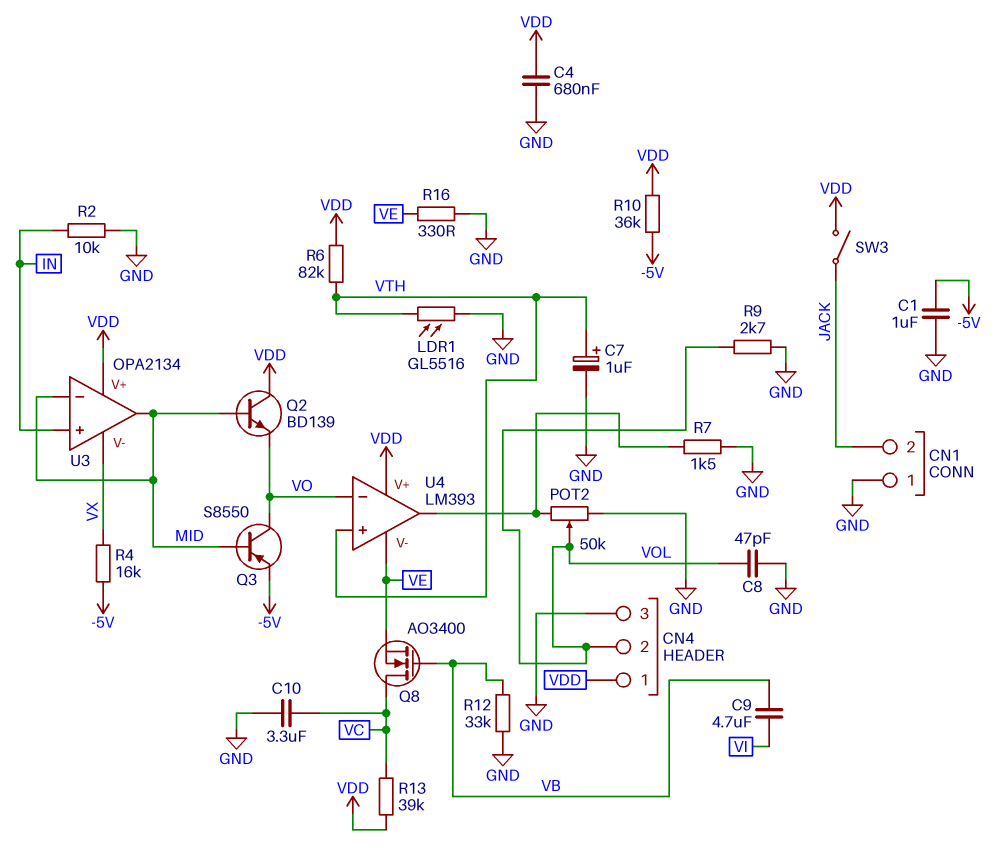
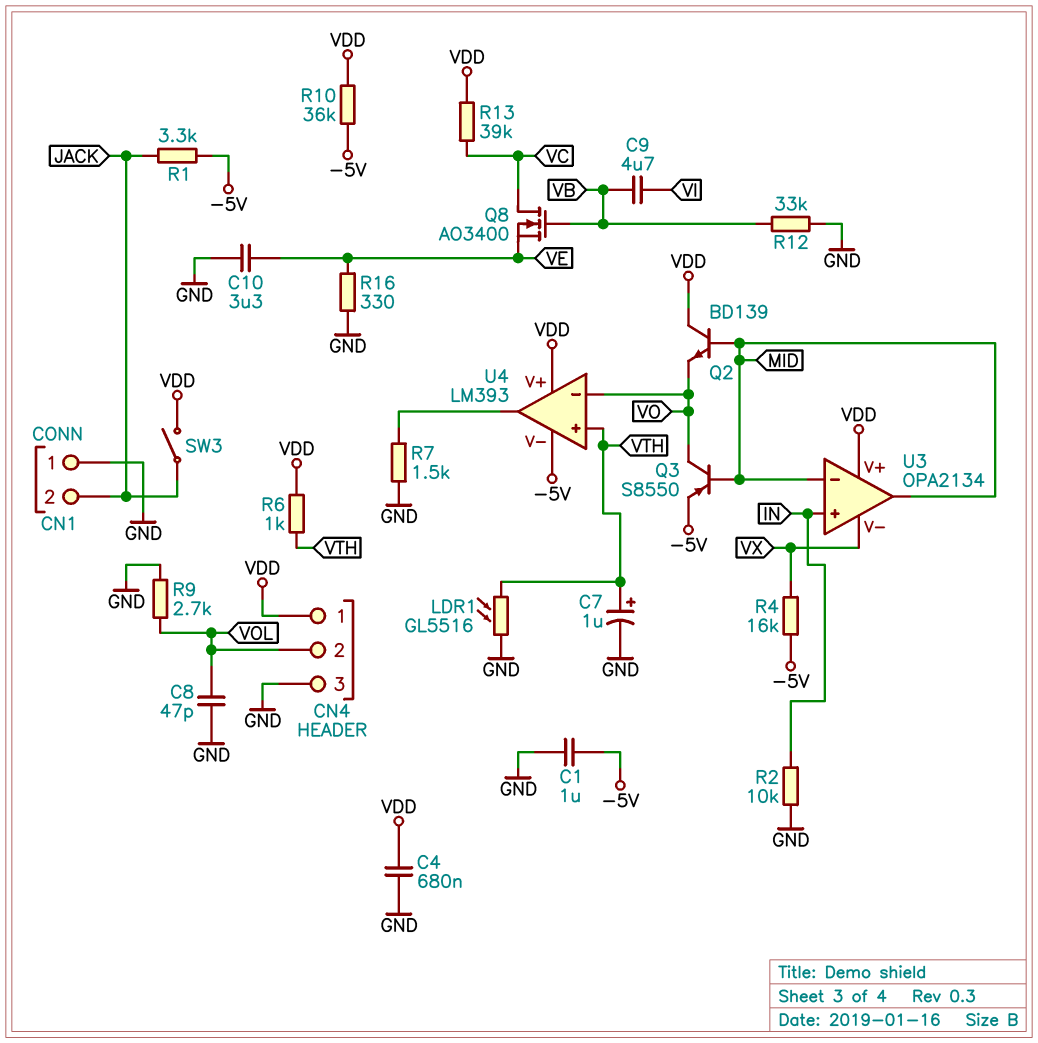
C10: 3.3uF (GND, VC) -> 3.3uF (GND, VE)
POT2: 50k (GND, U4/out, wiper VOL) -> none
R1: none -> 3.3k (-5V, JACK)
R6: 82k (VDD, VTH) -> 1k (VDD, VTH)
U4 pin V-: VE -> -5V

